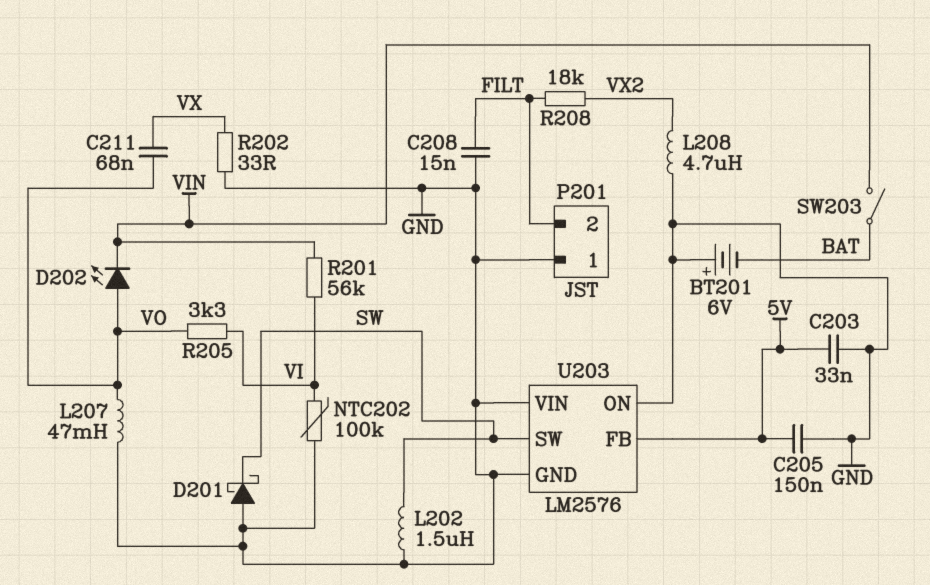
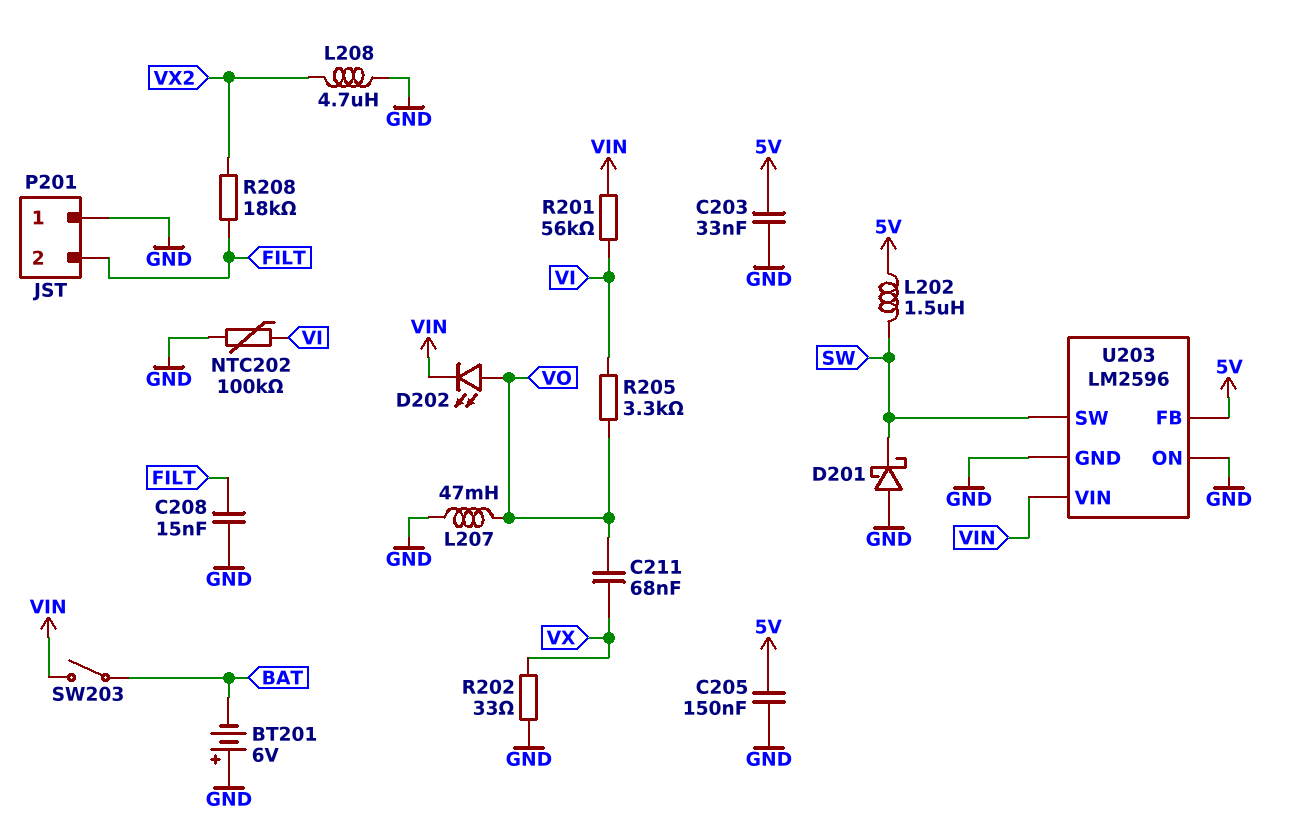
L202: 1.5uH (GND, SW) -> 1.5uH (5V, SW)
U203: LM2576 -> LM2596
U203 pin VIN: GND -> VIN

